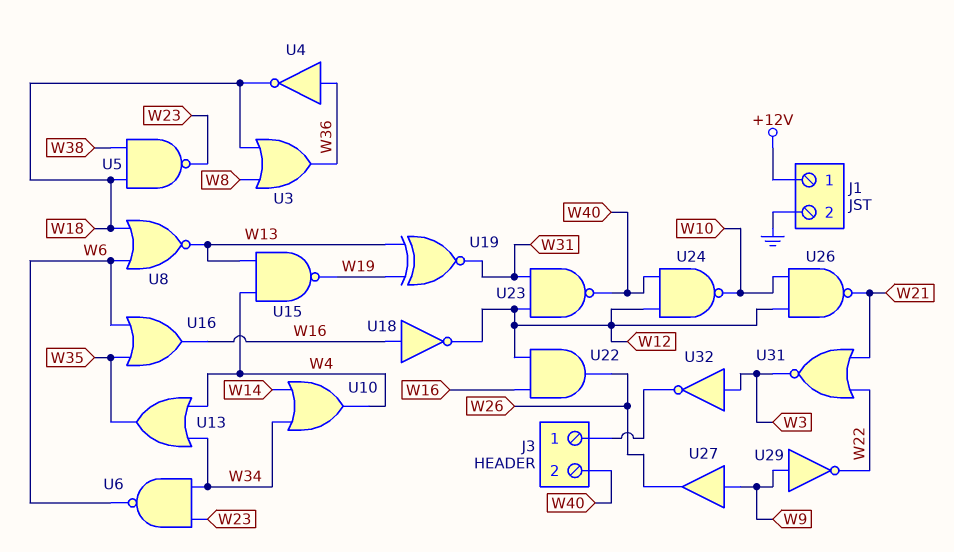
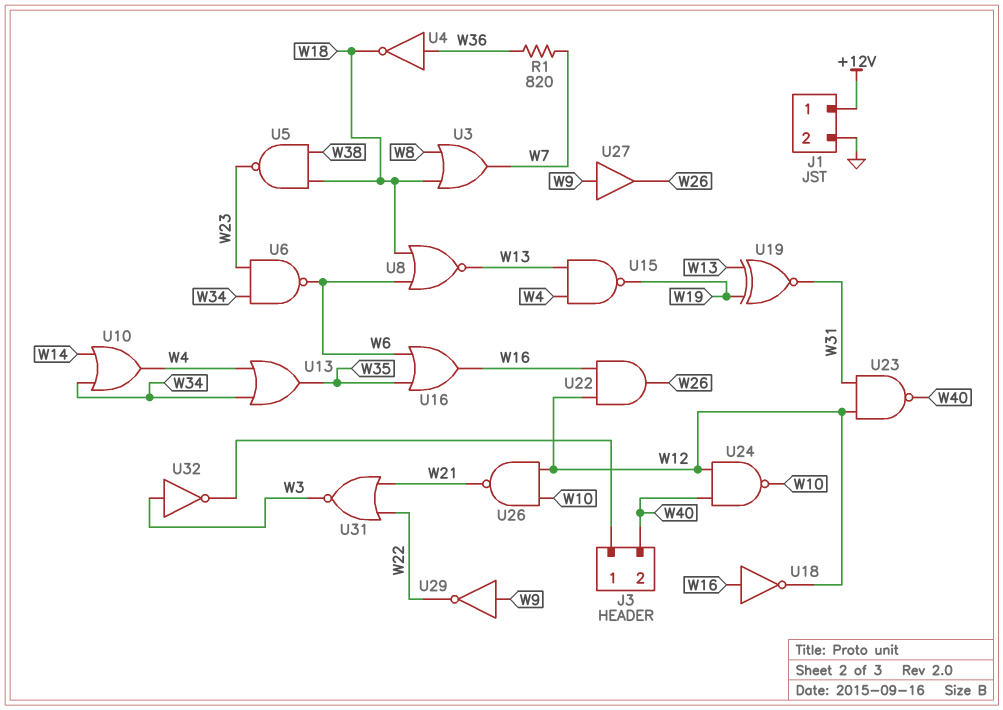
R1: none -> 820 (W7, W36)
U3: OR (in W8, in W18, out W36) -> OR (in W8, in W18, out W7)

